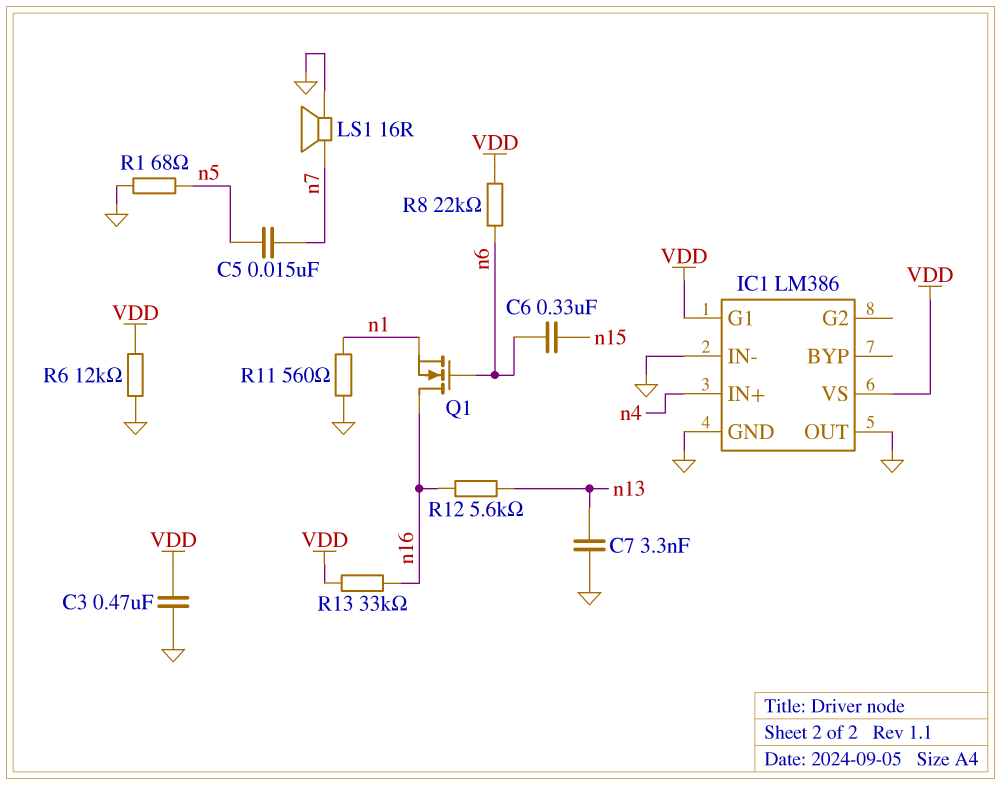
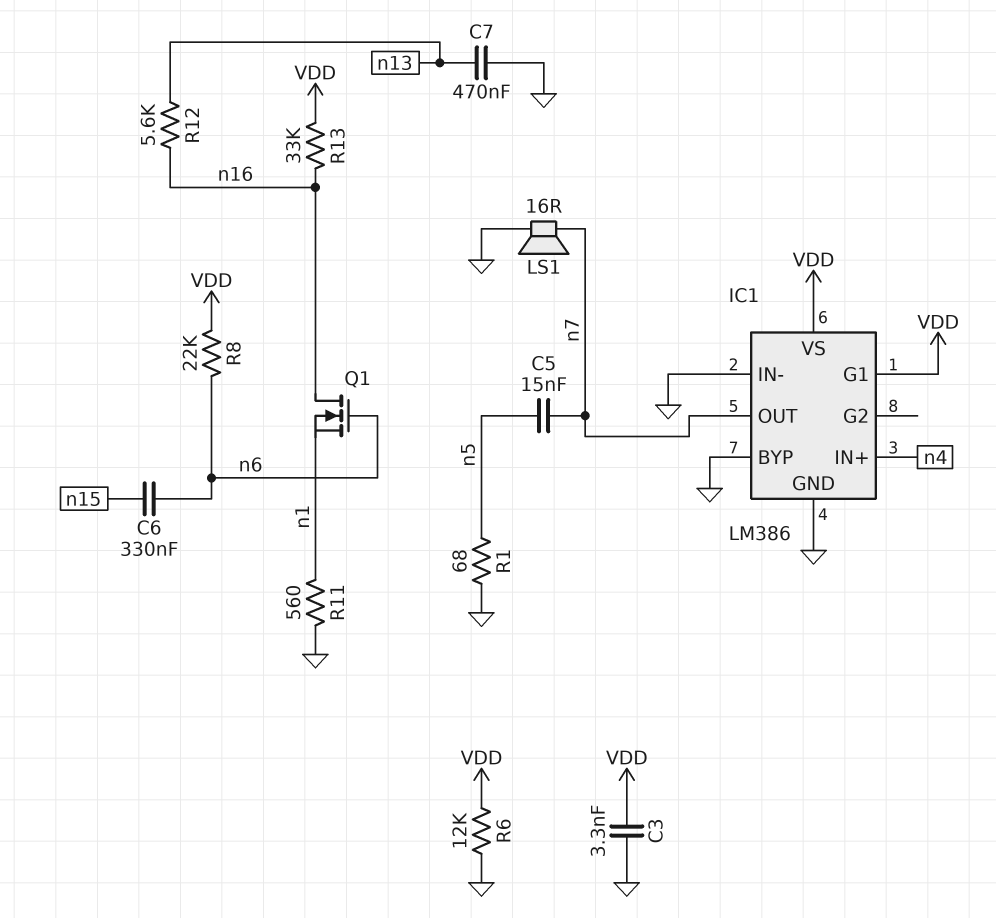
C3: 470nF (GND, VDD) -> 3.3nF (GND, VDD)
C7: 3.3nF (GND, n13) -> 470nF (GND, n13)
IC1 pin BYP: none -> GND
IC1 pin OUT: GND -> n7

